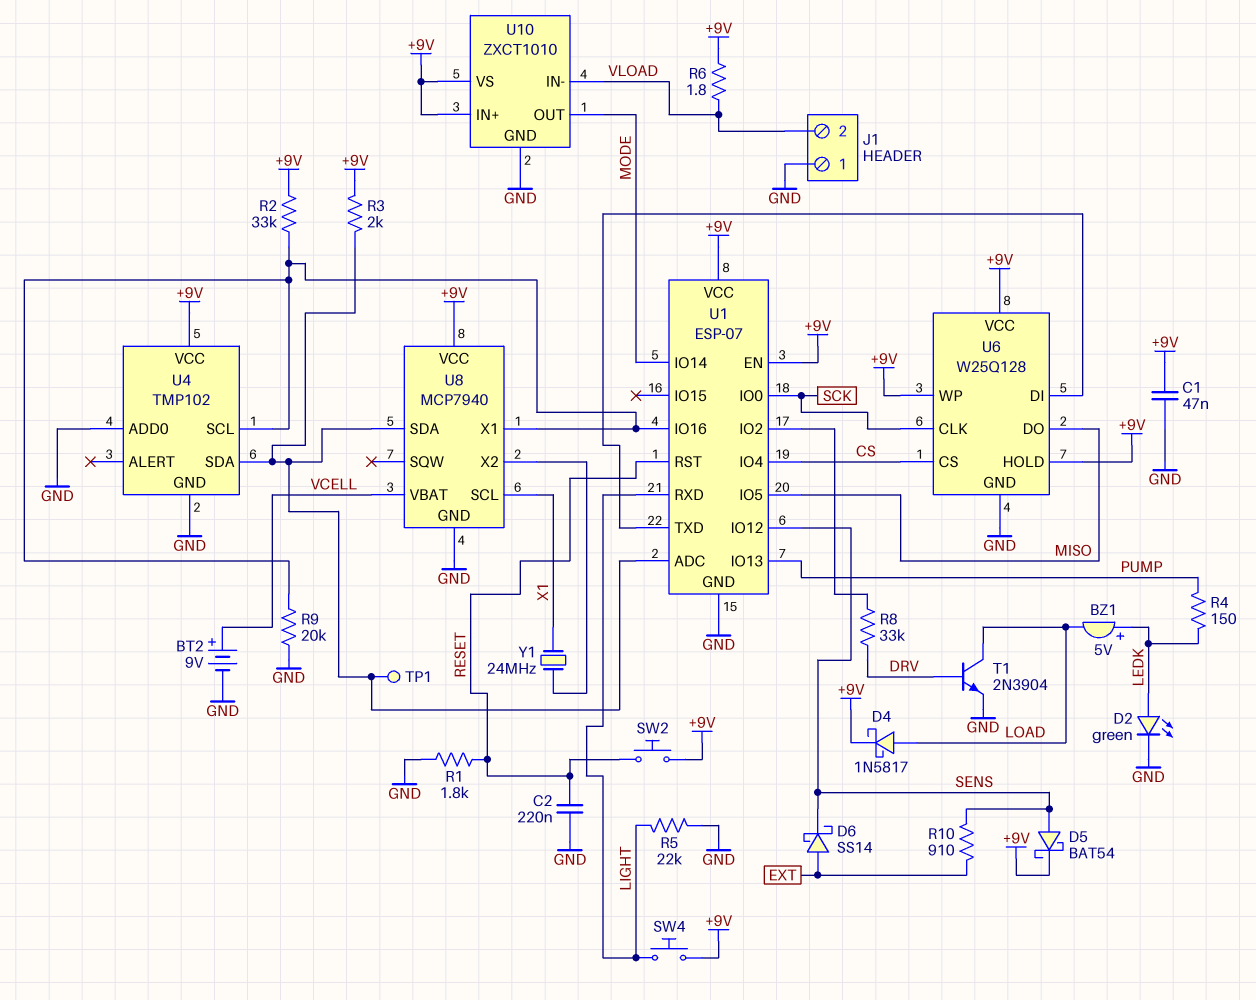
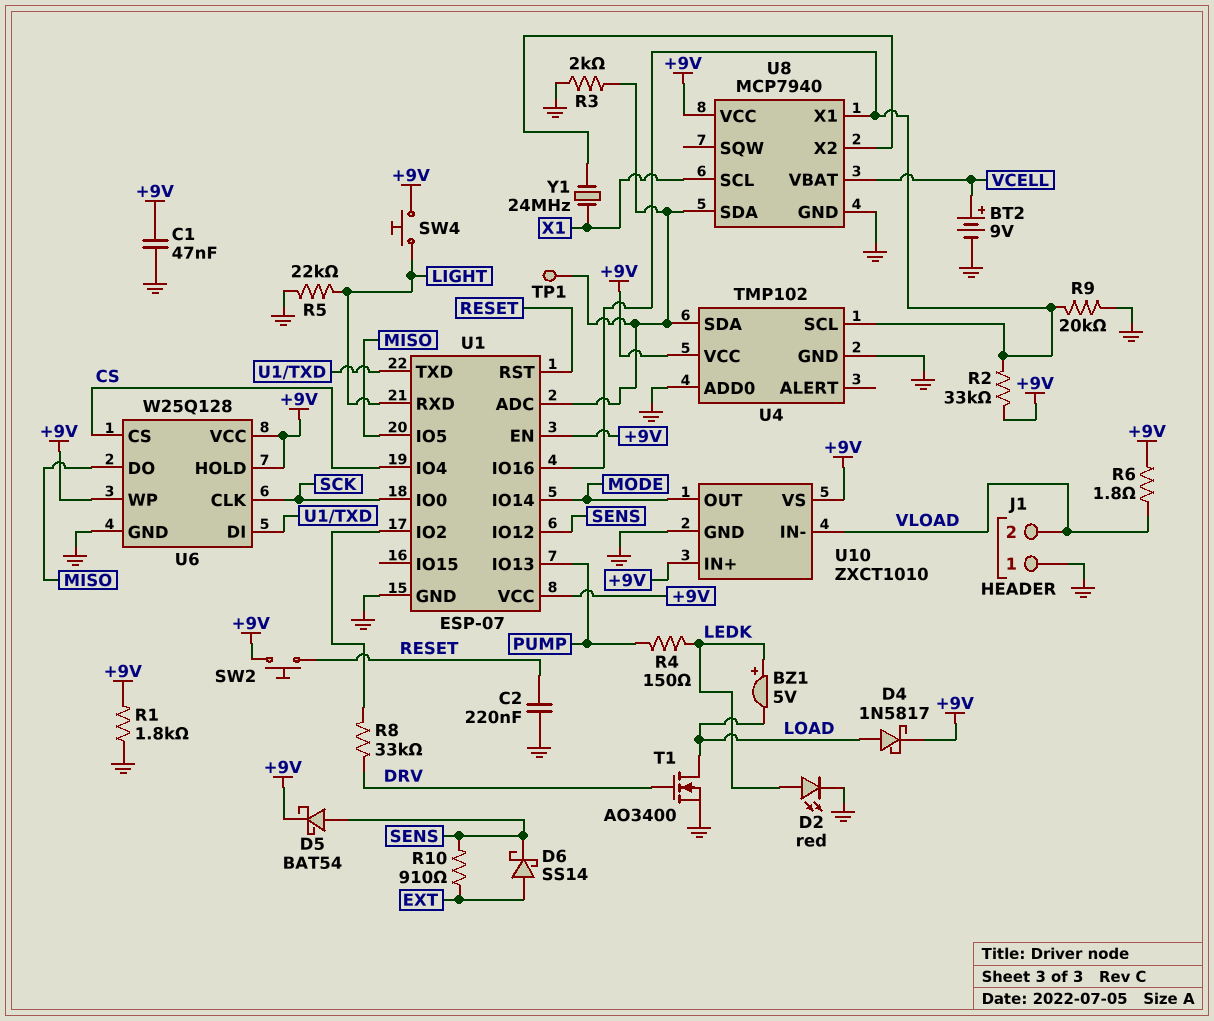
D2: LED green (A LEDK, K GND) -> LED red (A LEDK, K GND)
R1: 1.8k (GND, RESET) -> 1.8k (+9V, GND)
R3: 2k (+9V, U1/ADC) -> 2k (GND, U1/ADC)
T1: NPN 2N3904 (B DRV, C LOAD, E GND) -> NMOS AO3400 (G DRV, D LOAD, S GND)

